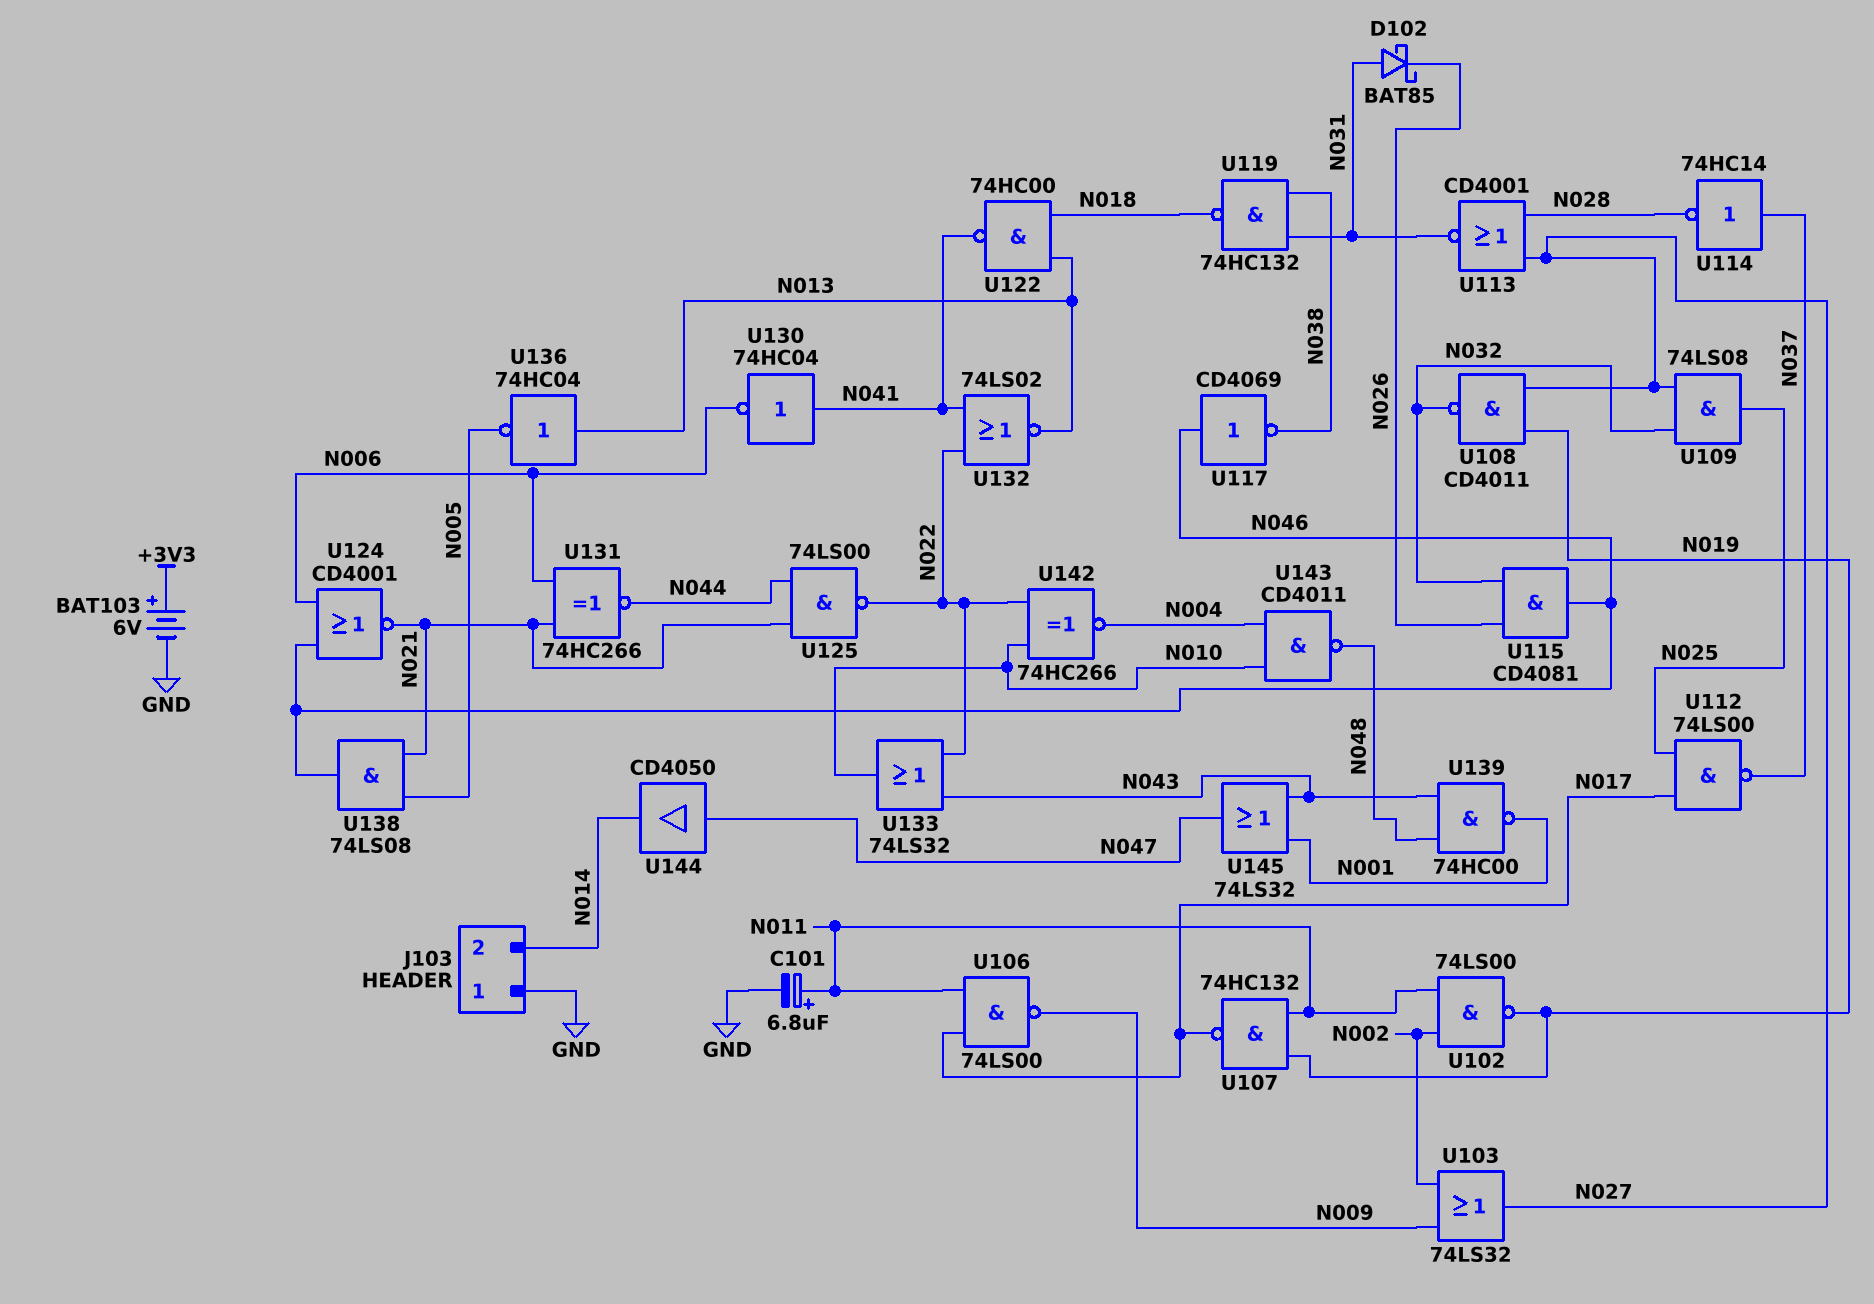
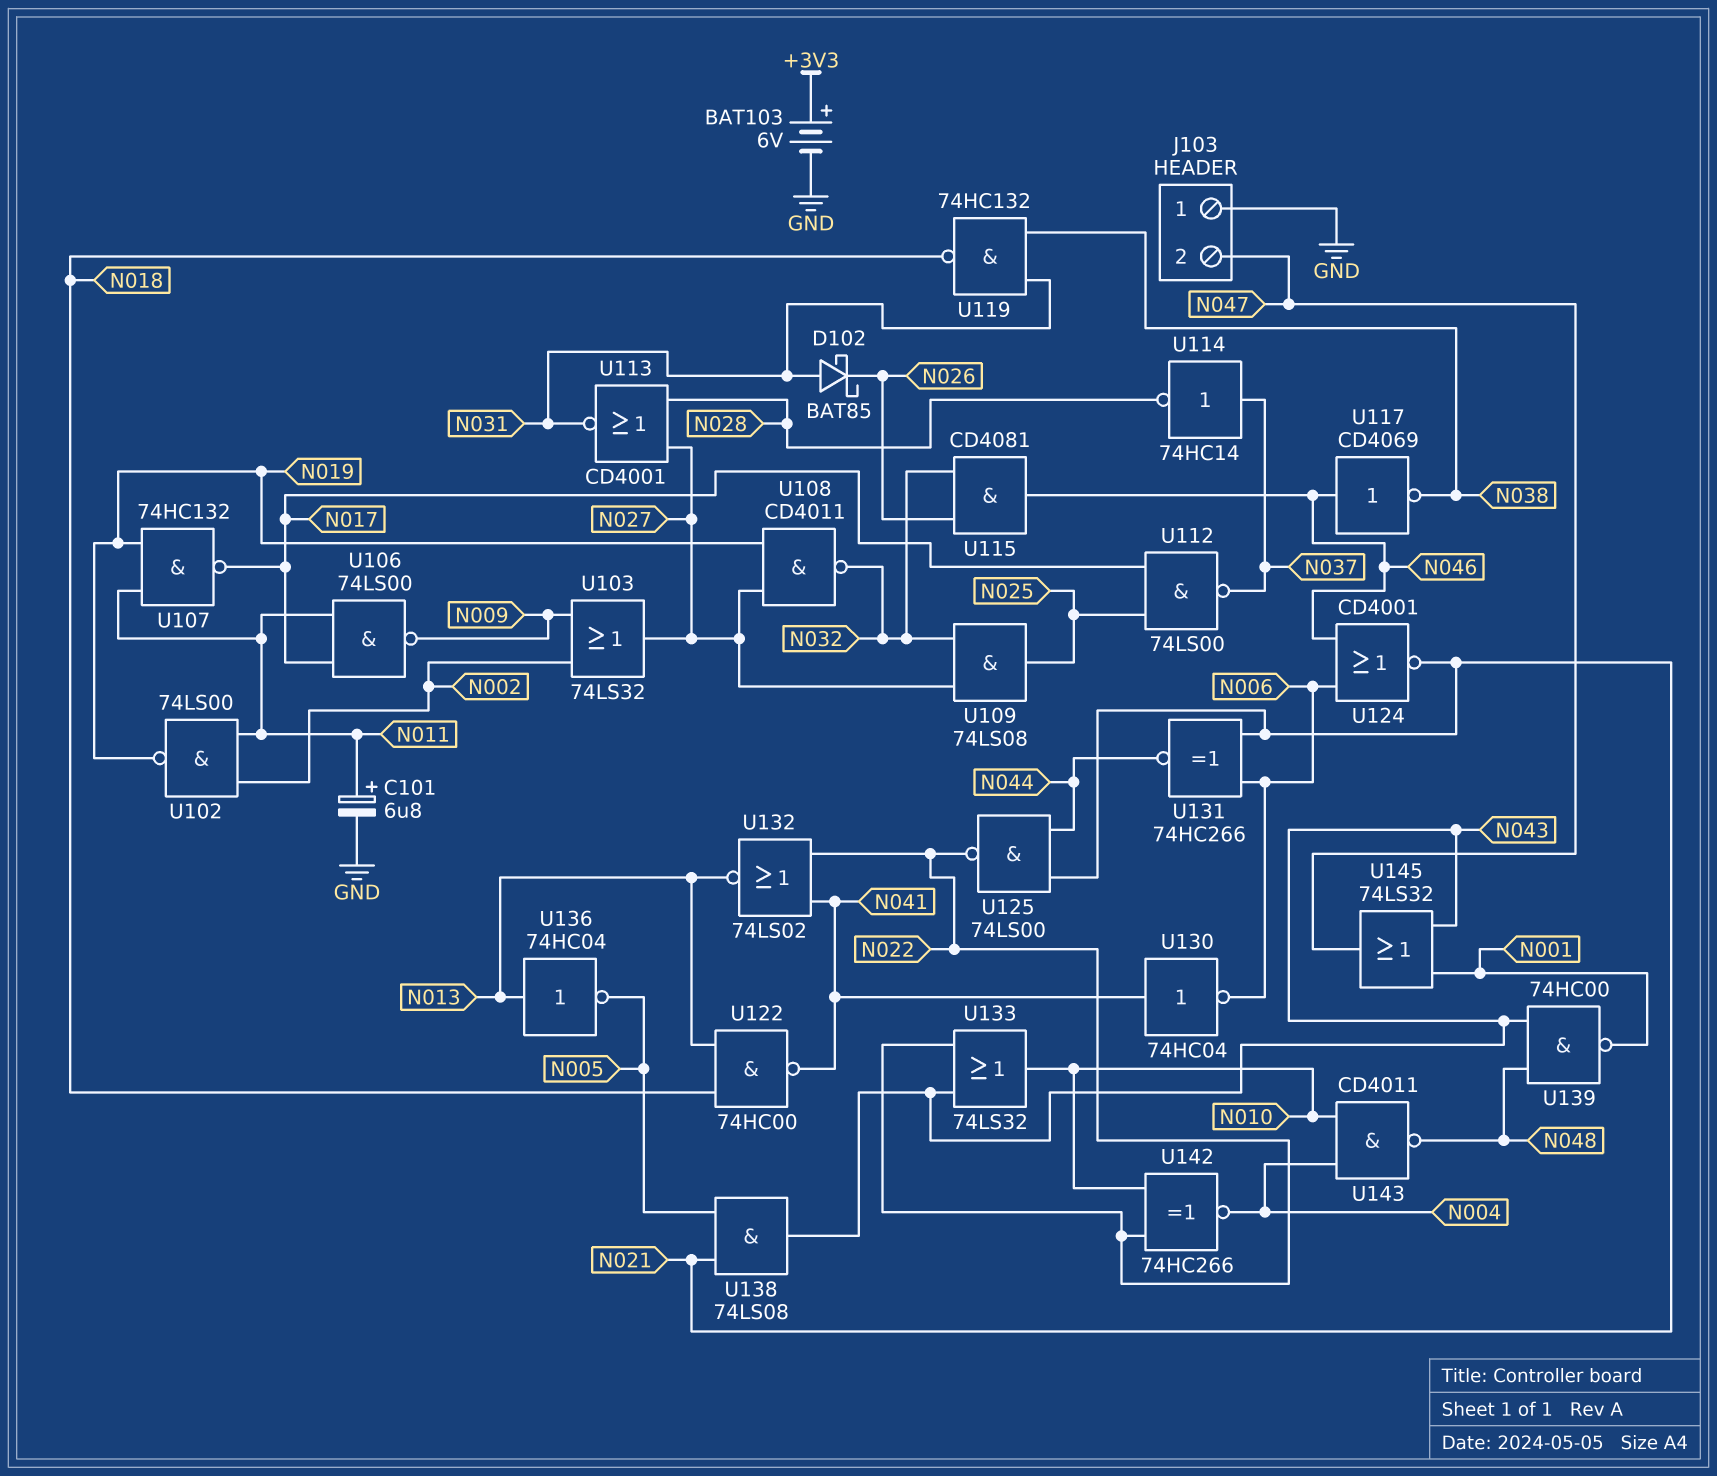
J103 pin 2: N014 -> N047
U138: AND 74LS08 (in N005, in N021, out N046) -> AND 74LS08 (in N005, in N021, out N043)
U144: buffer CD4050 (in N047, out N014) -> none

